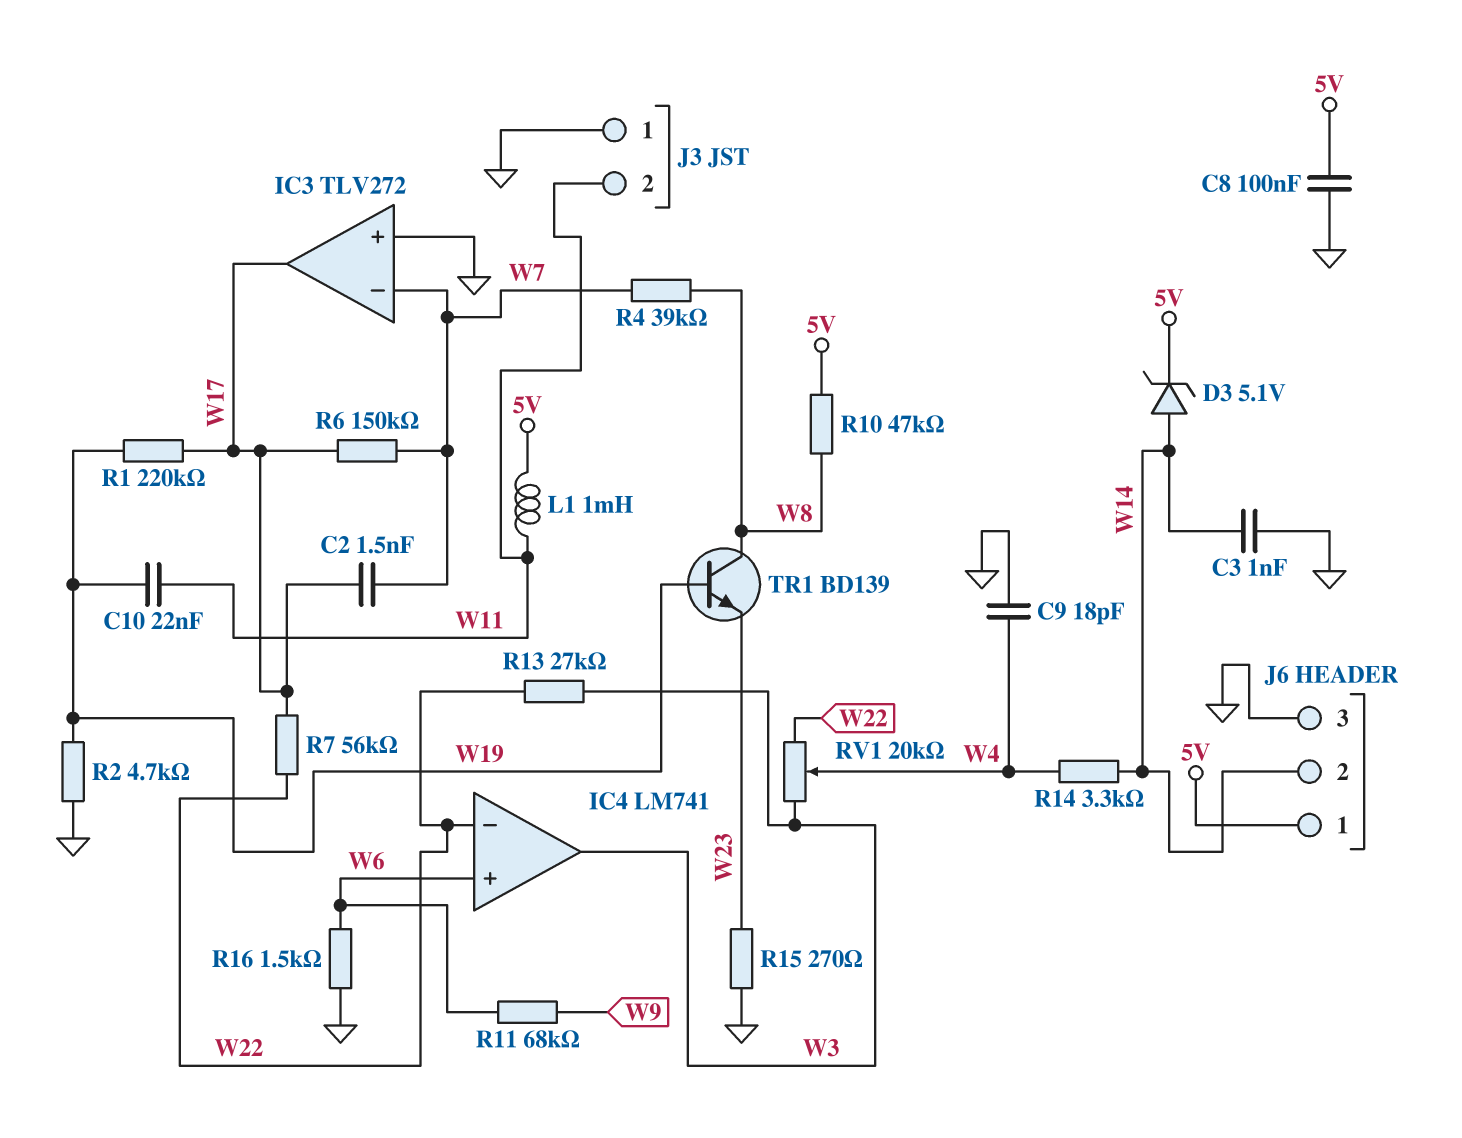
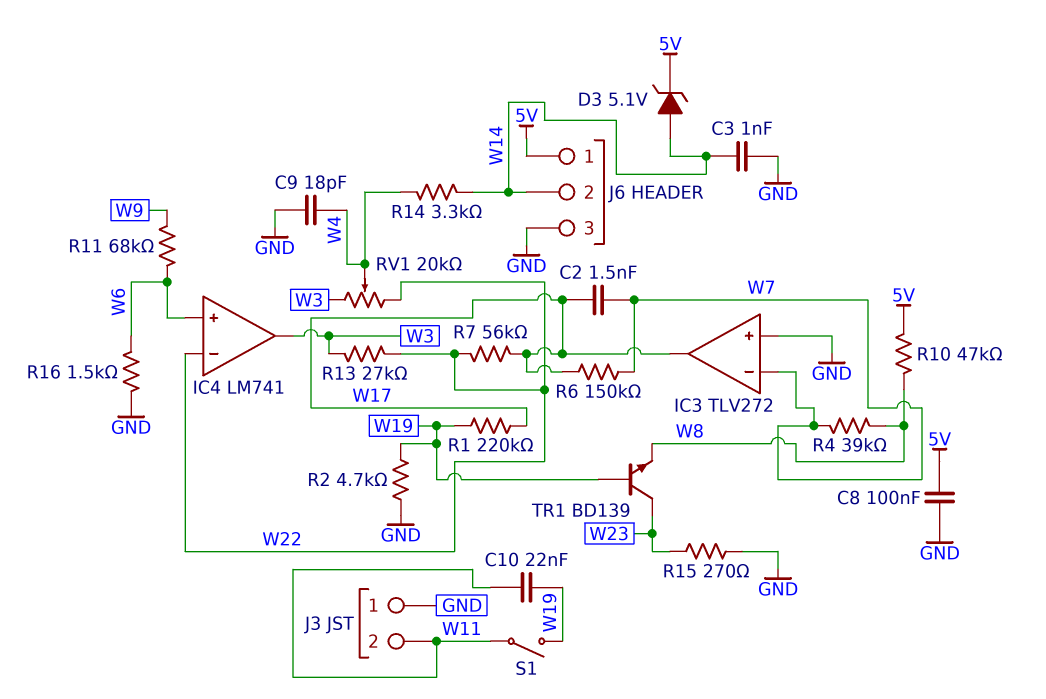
L1: 1mH (5V, W11) -> none
S1: none -> switch (W11, W19)
TR1: NPN BD139 (B W19, C W8, E W23) -> NPN BD139 (B W19, C W23, E W8)

